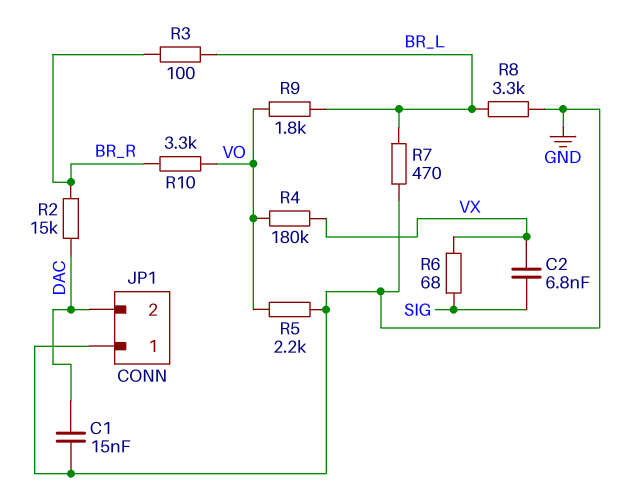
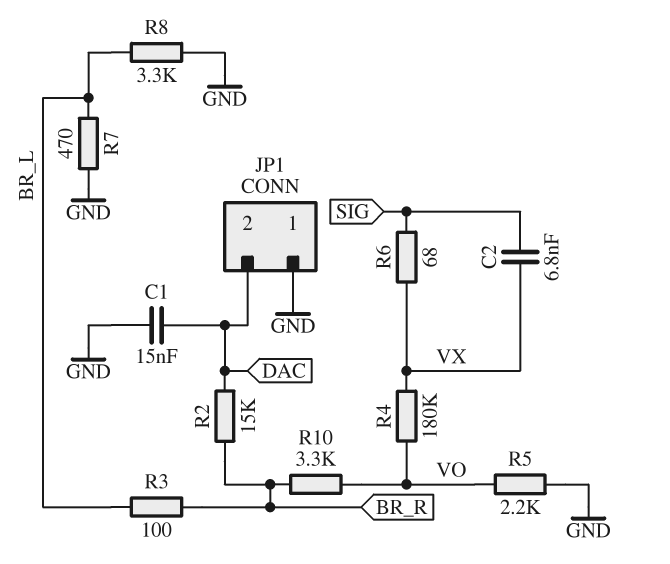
R9: 1.8k (BR_L, VO) -> none

